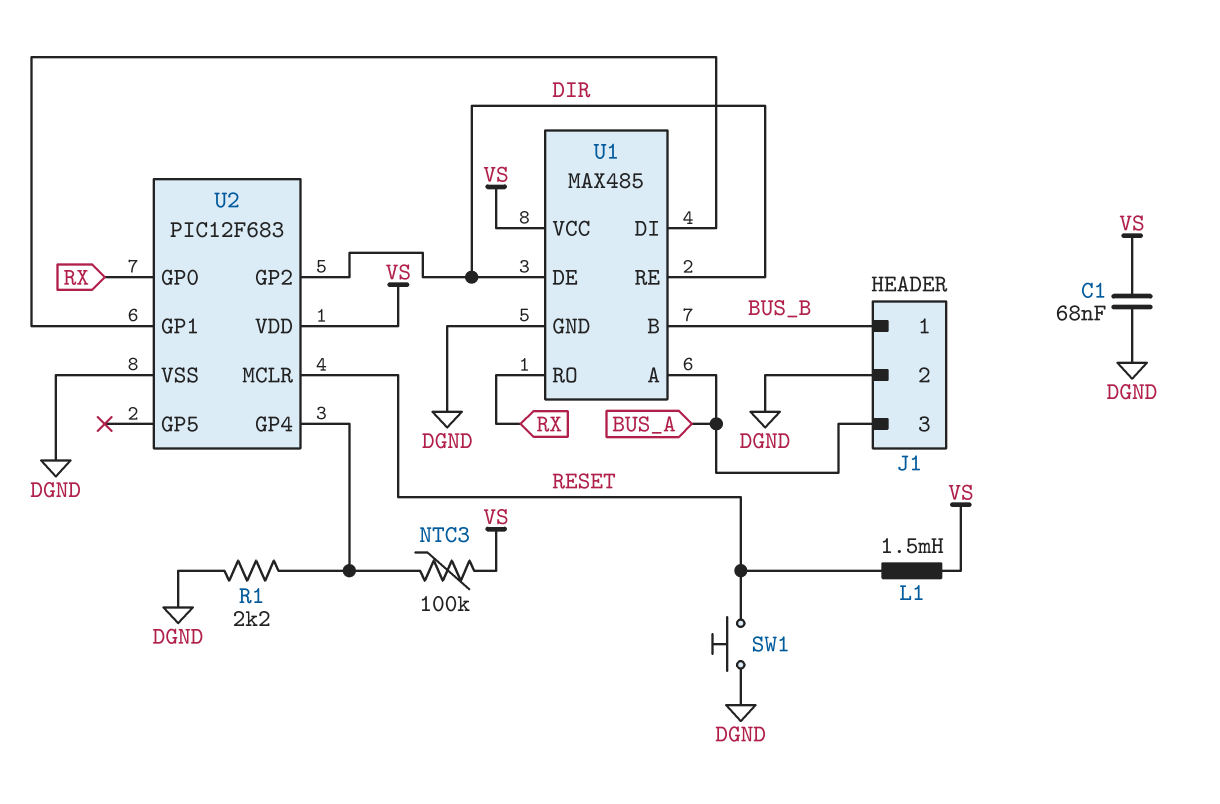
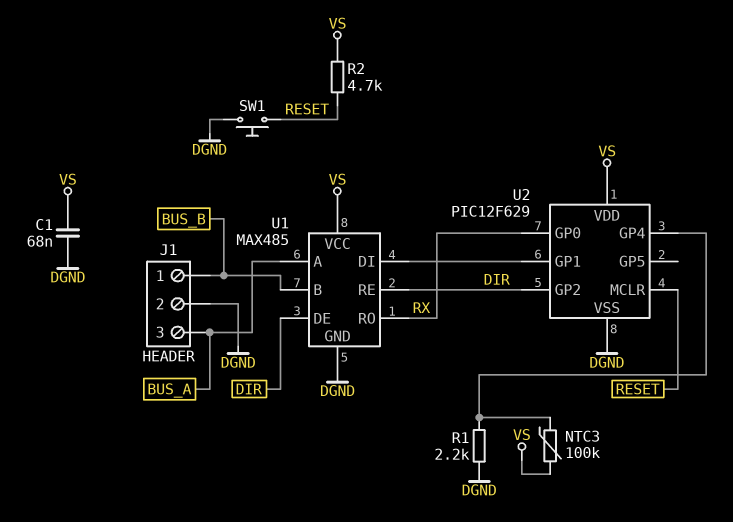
L1: 1.5mH (RESET, VS) -> none
R2: none -> 4.7k (RESET, VS)
U2: PIC12F683 -> PIC12F629

